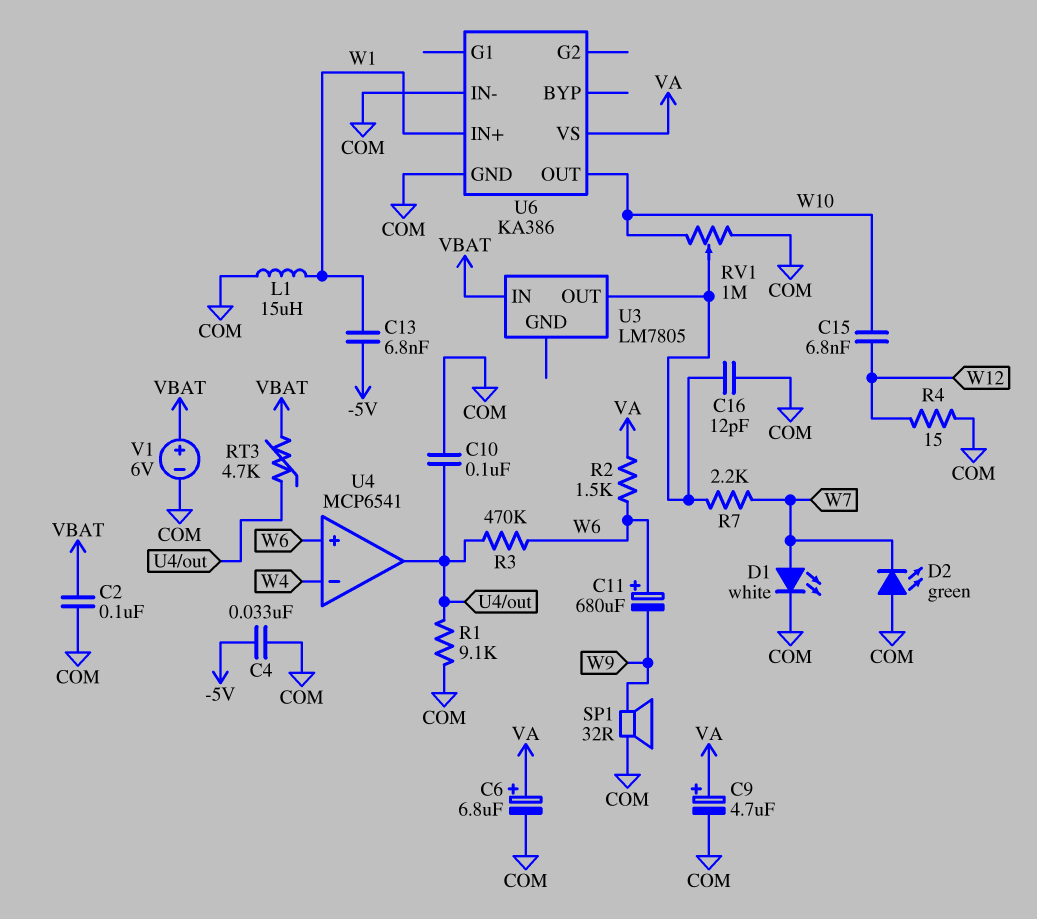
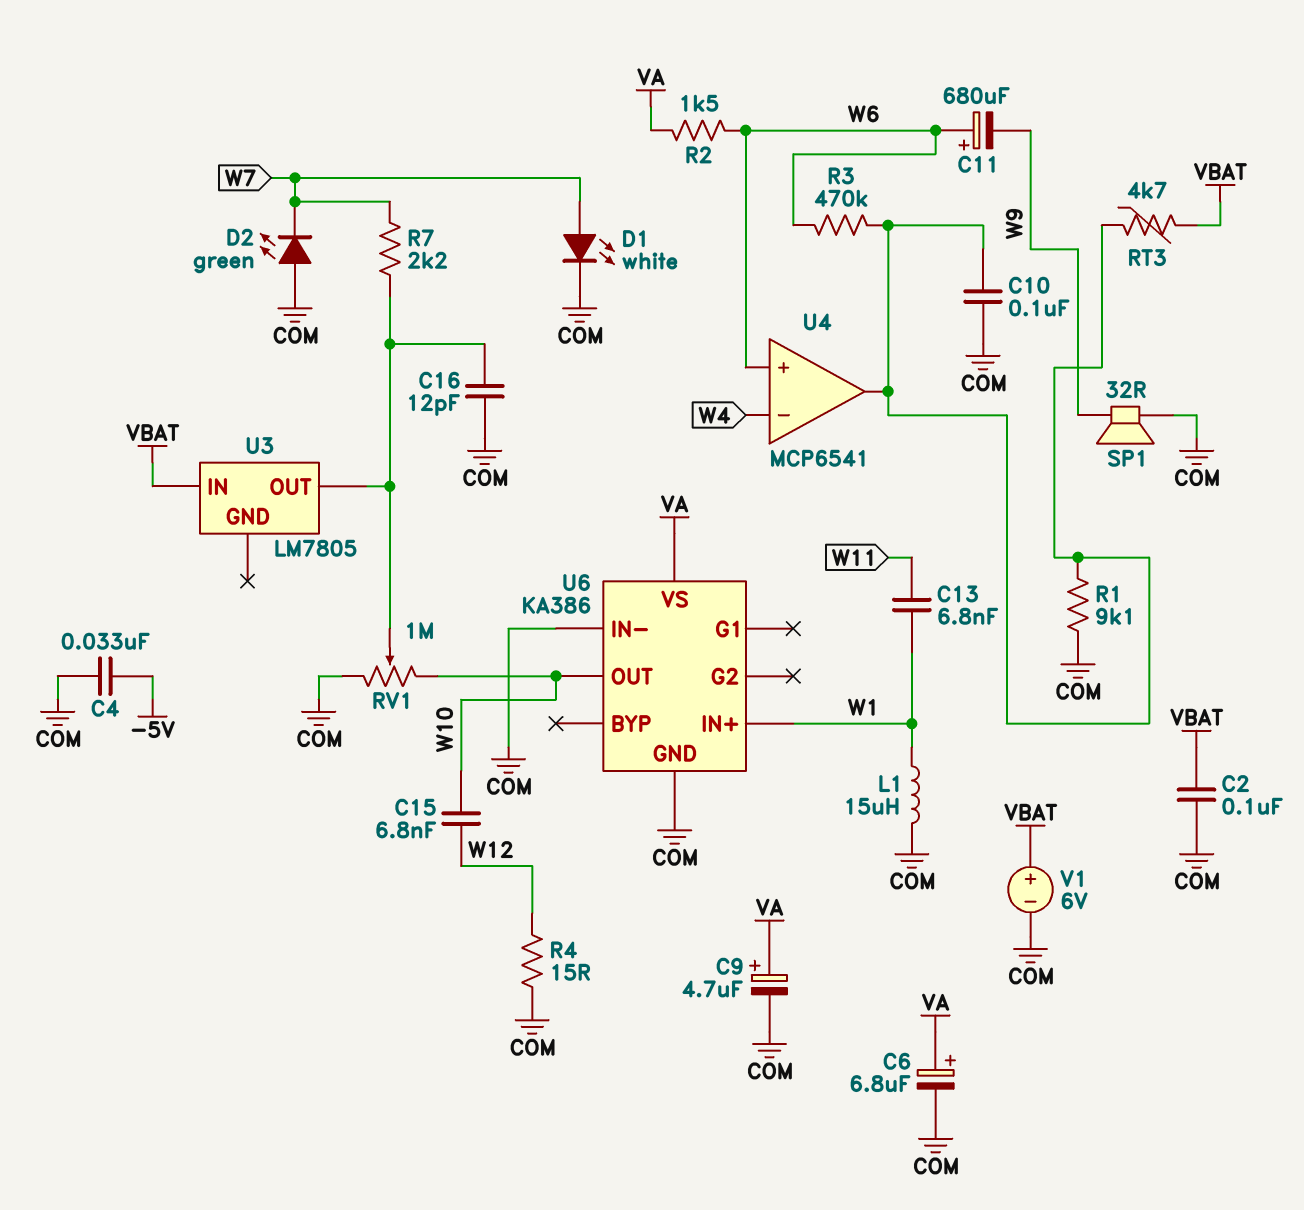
C13: 6.8nF (-5V, W1) -> 6.8nF (W1, W11)

